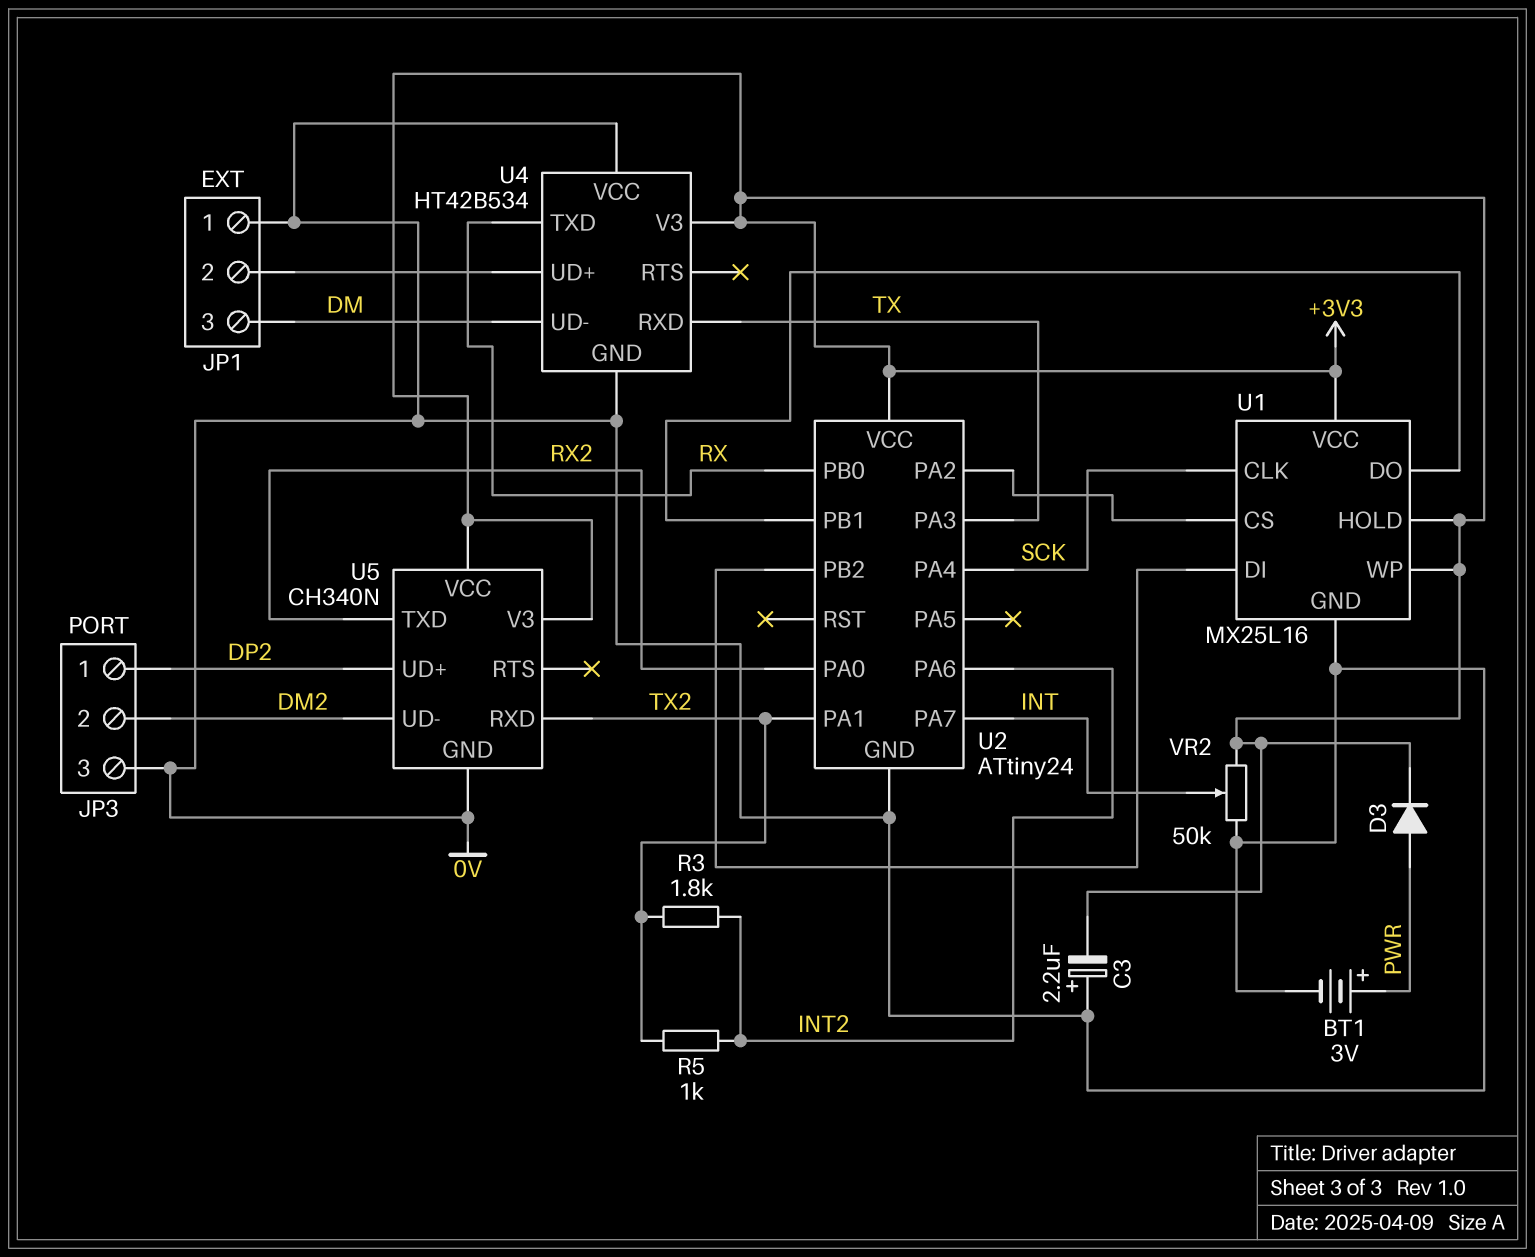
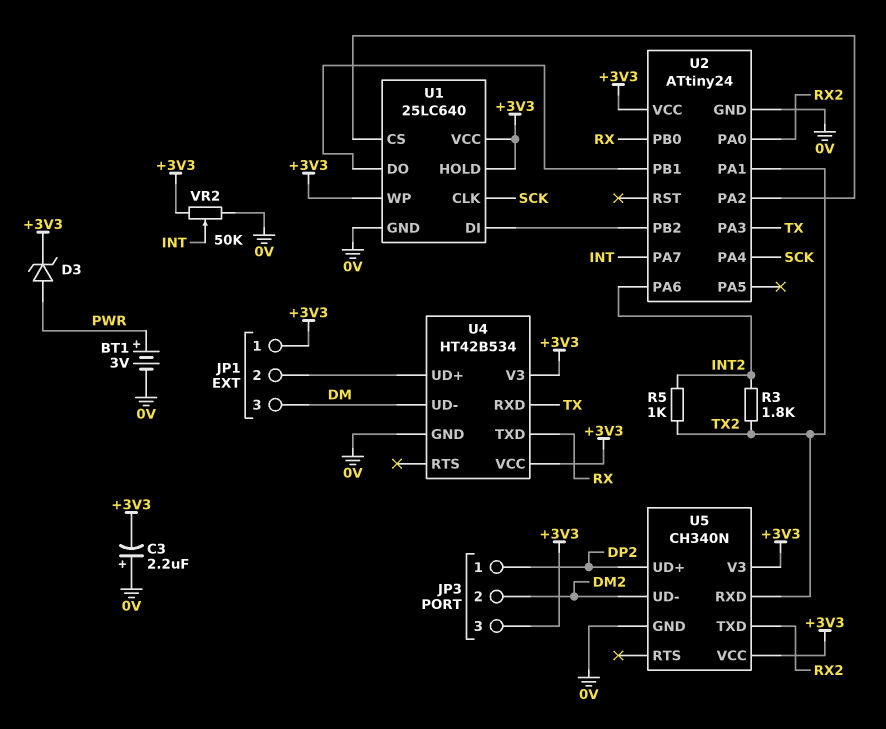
D3: diode (A PWR, K +3V3) -> zener (A PWR, K +3V3)
JP1 pin 1: 0V -> +3V3
JP3 pin 3: 0V -> +3V3
U1: MX25L16 -> 25LC640
U4 pin VCC: 0V -> +3V3

